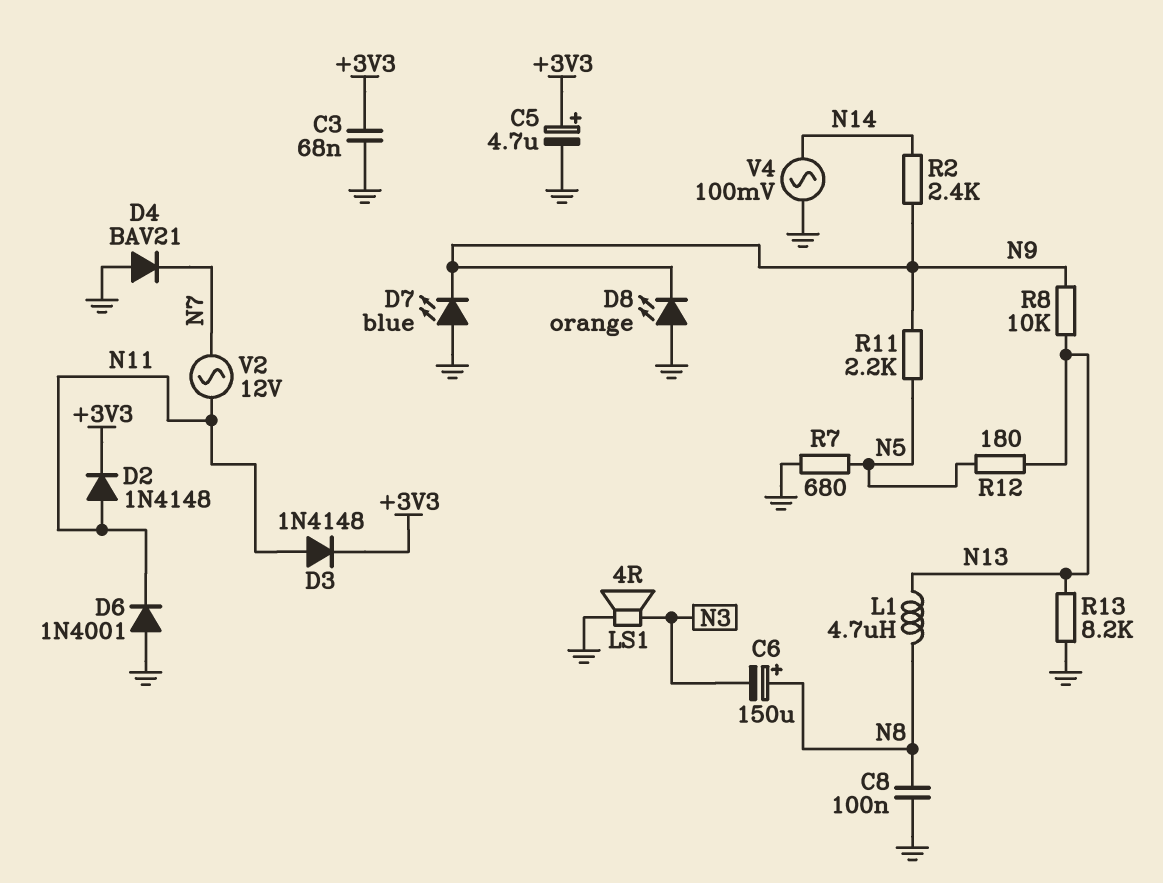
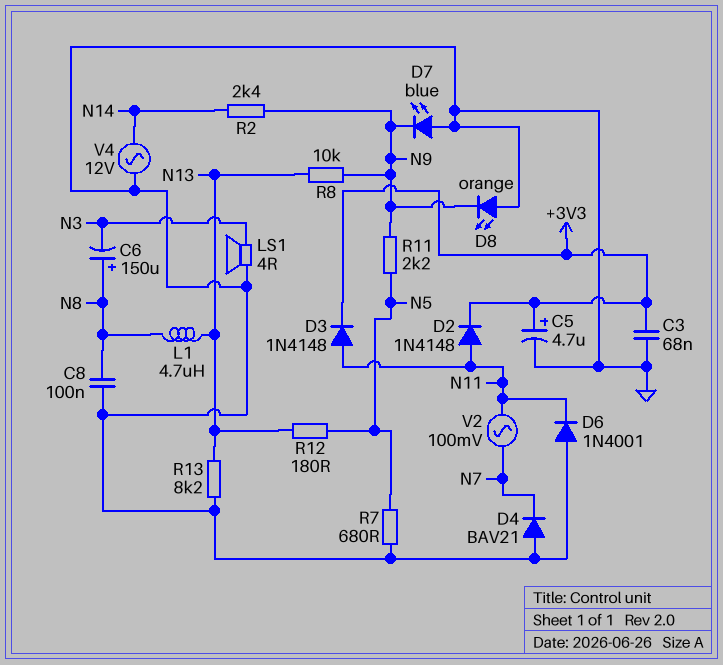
V2: AC 12V (N7, N11) -> AC 100mV (N7, N11)
V4: AC 100mV (GND, N14) -> AC 12V (GND, N14)

